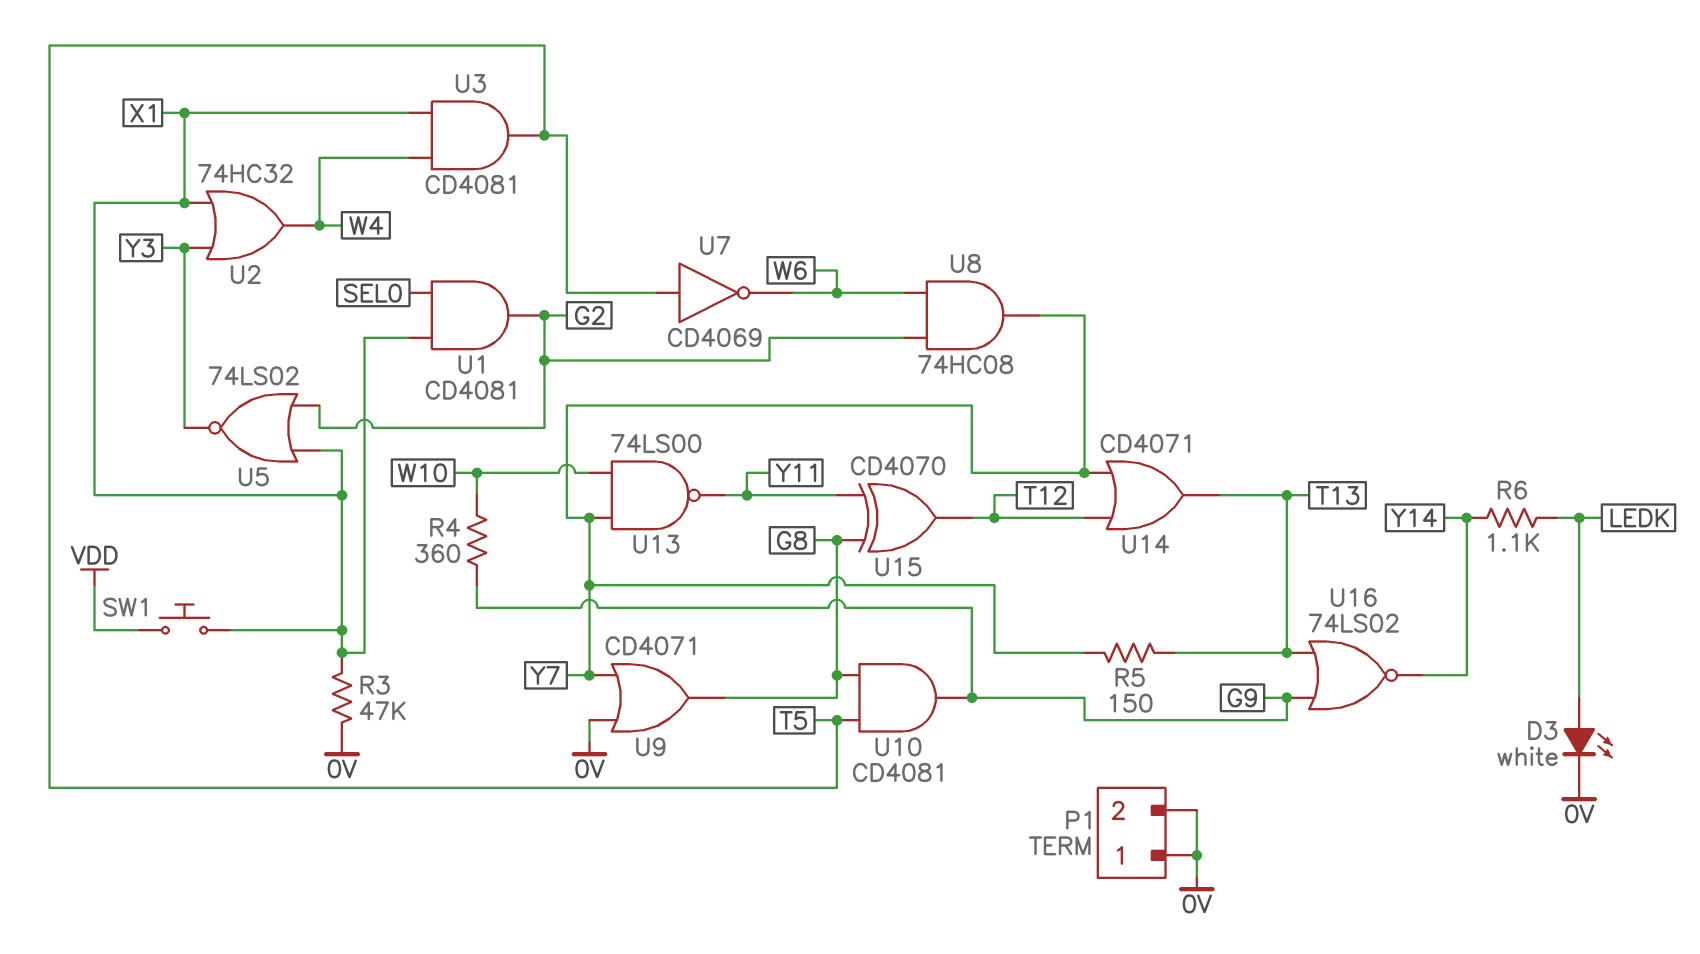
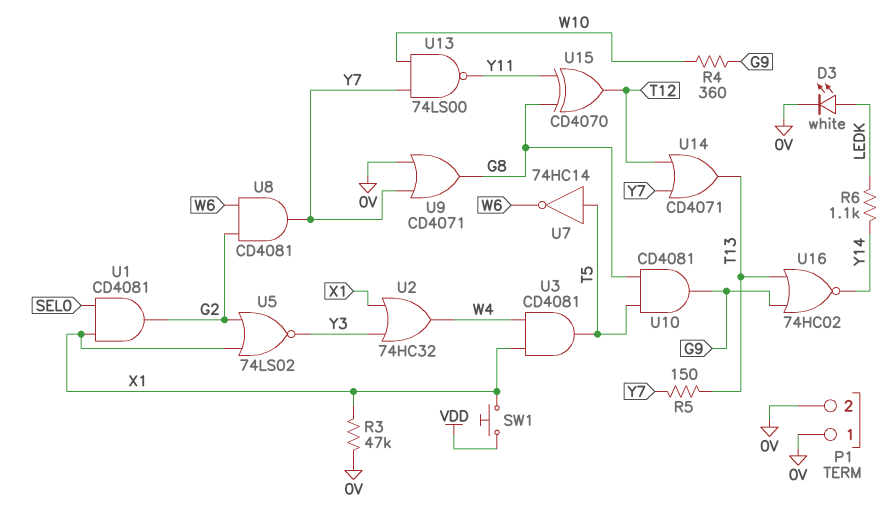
U7: NOT CD4069 (in T5, out W6) -> NOT 74HC14 (in T5, out W6)
U8: AND 74HC08 (in G2, in W6, out Y7) -> AND CD4081 (in G2, in W6, out Y7)
U16: NOR 74LS02 (in G9, in T13, out Y14) -> NOR 74HC02 (in G9, in T13, out Y14)

